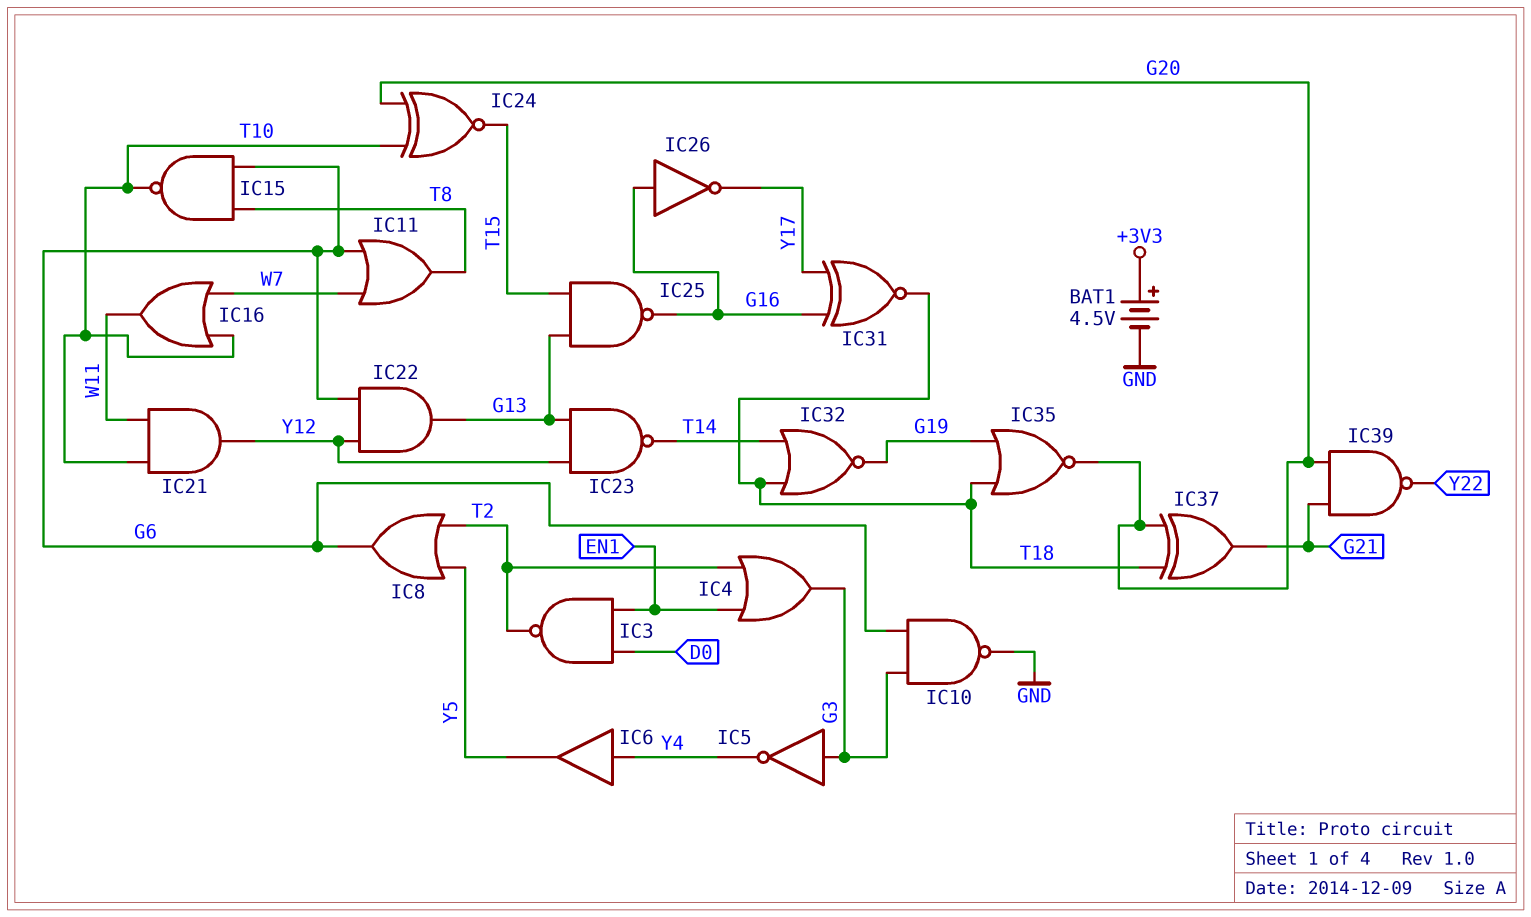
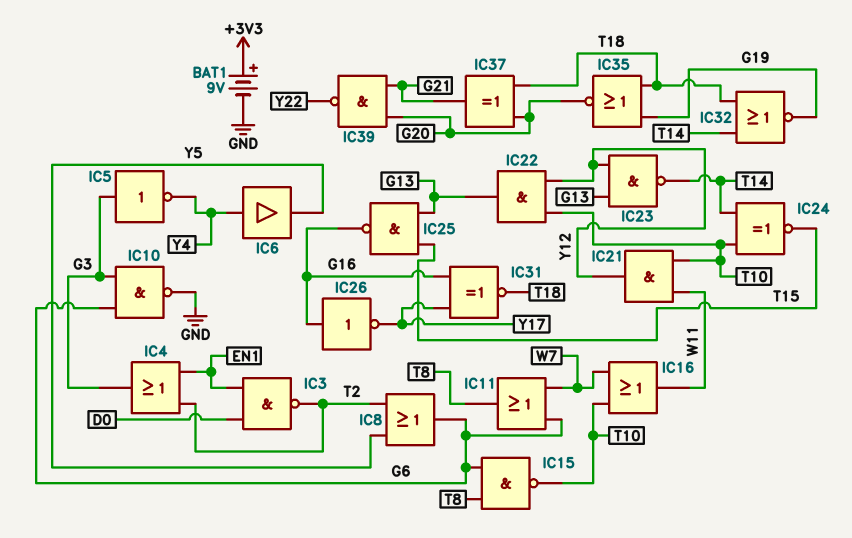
BAT1: 4.5V (plus +3V3, minus GND) -> 9V (plus +3V3, minus GND)
IC22: AND (in G6, in Y12, out G13) -> AND (in T10, in Y12, out G13)
IC24: XNOR (in G20, in T10, out T15) -> XNOR (in T10, in T14, out T15)

